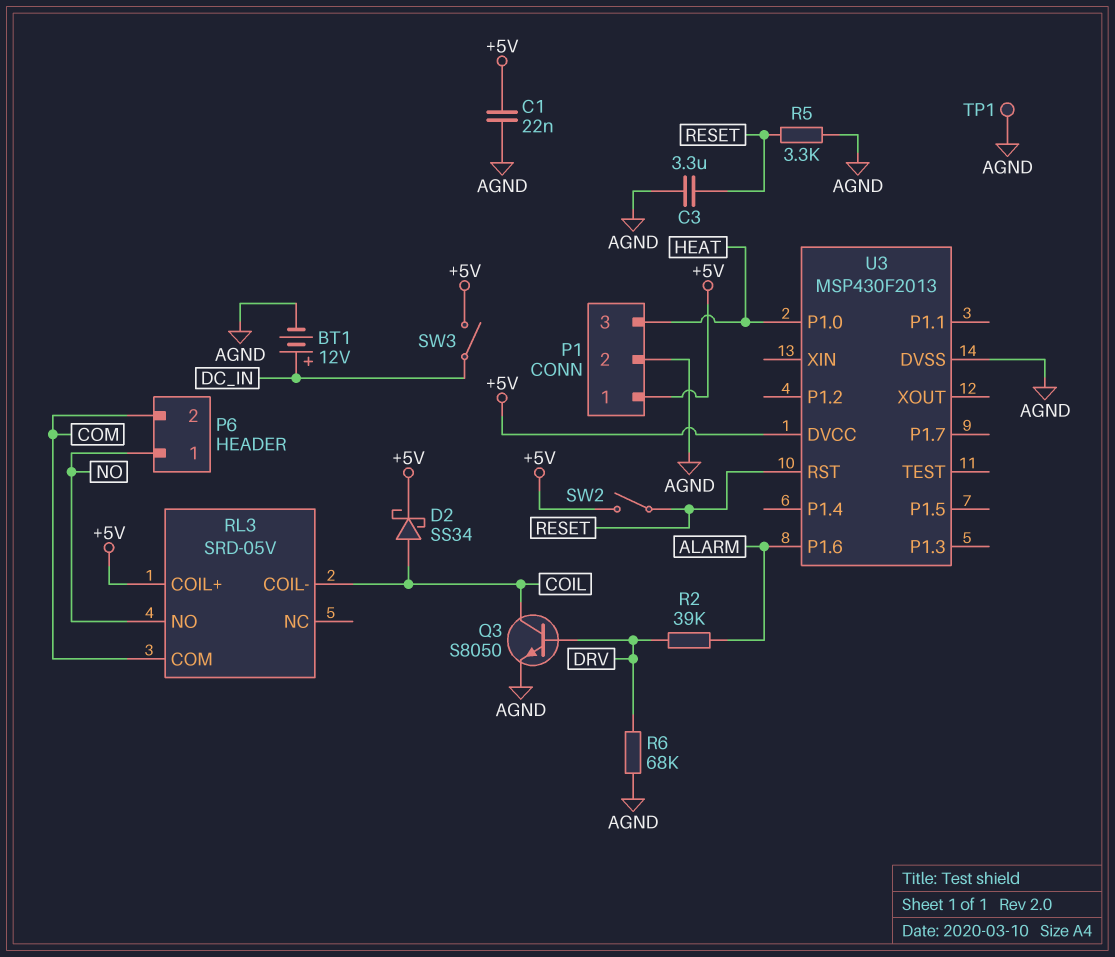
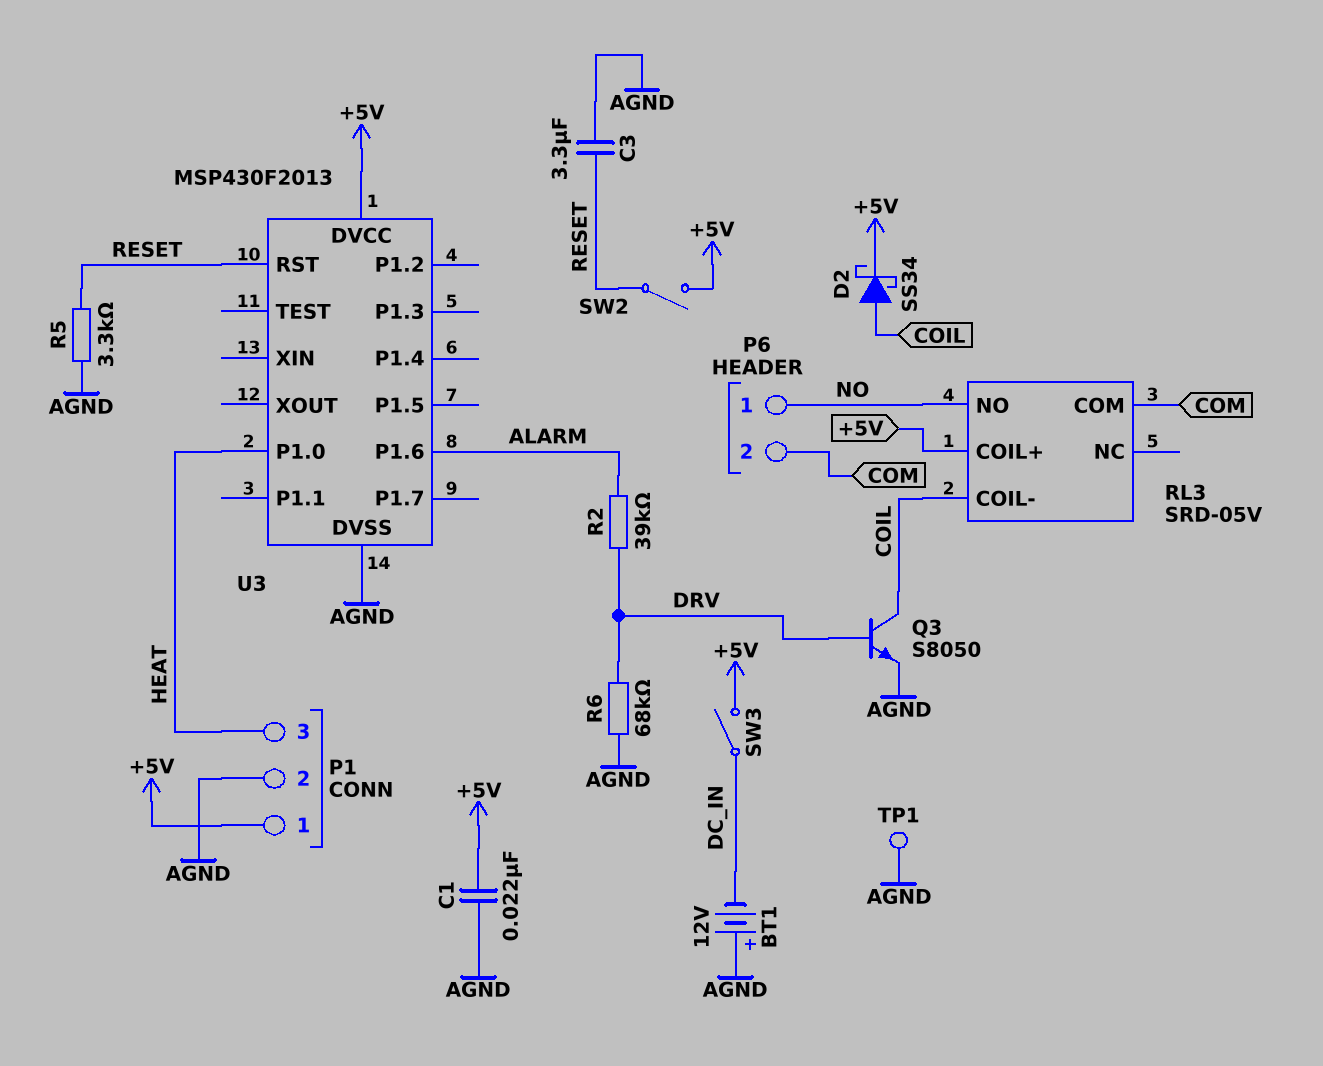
BT1: 12V (plus DC_IN, minus AGND) -> 12V (plus AGND, minus DC_IN)

